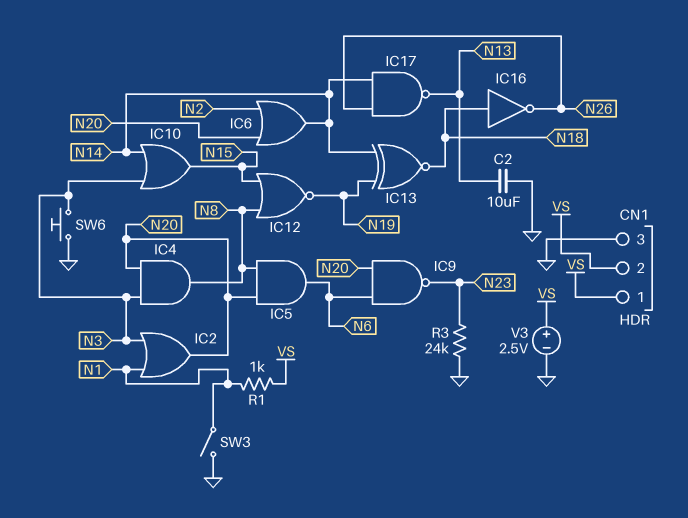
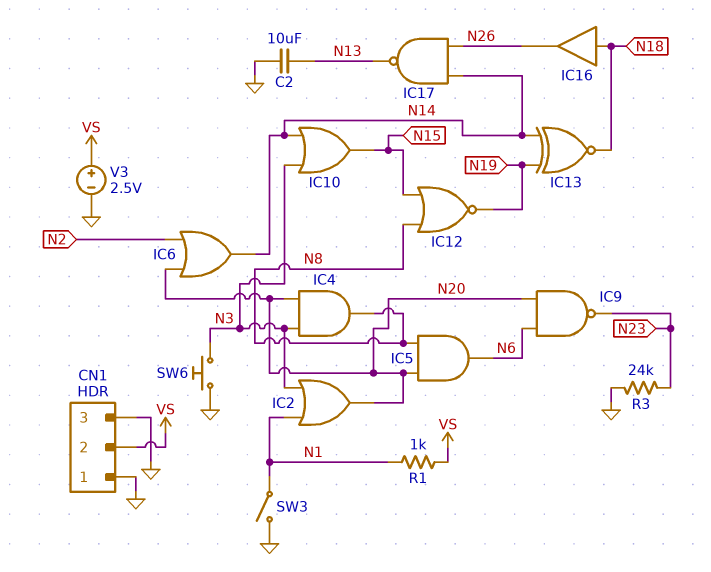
CN1 pin 1: VS -> GND
IC16: NOT (in N18, out N26) -> buffer (in N18, out N26)

